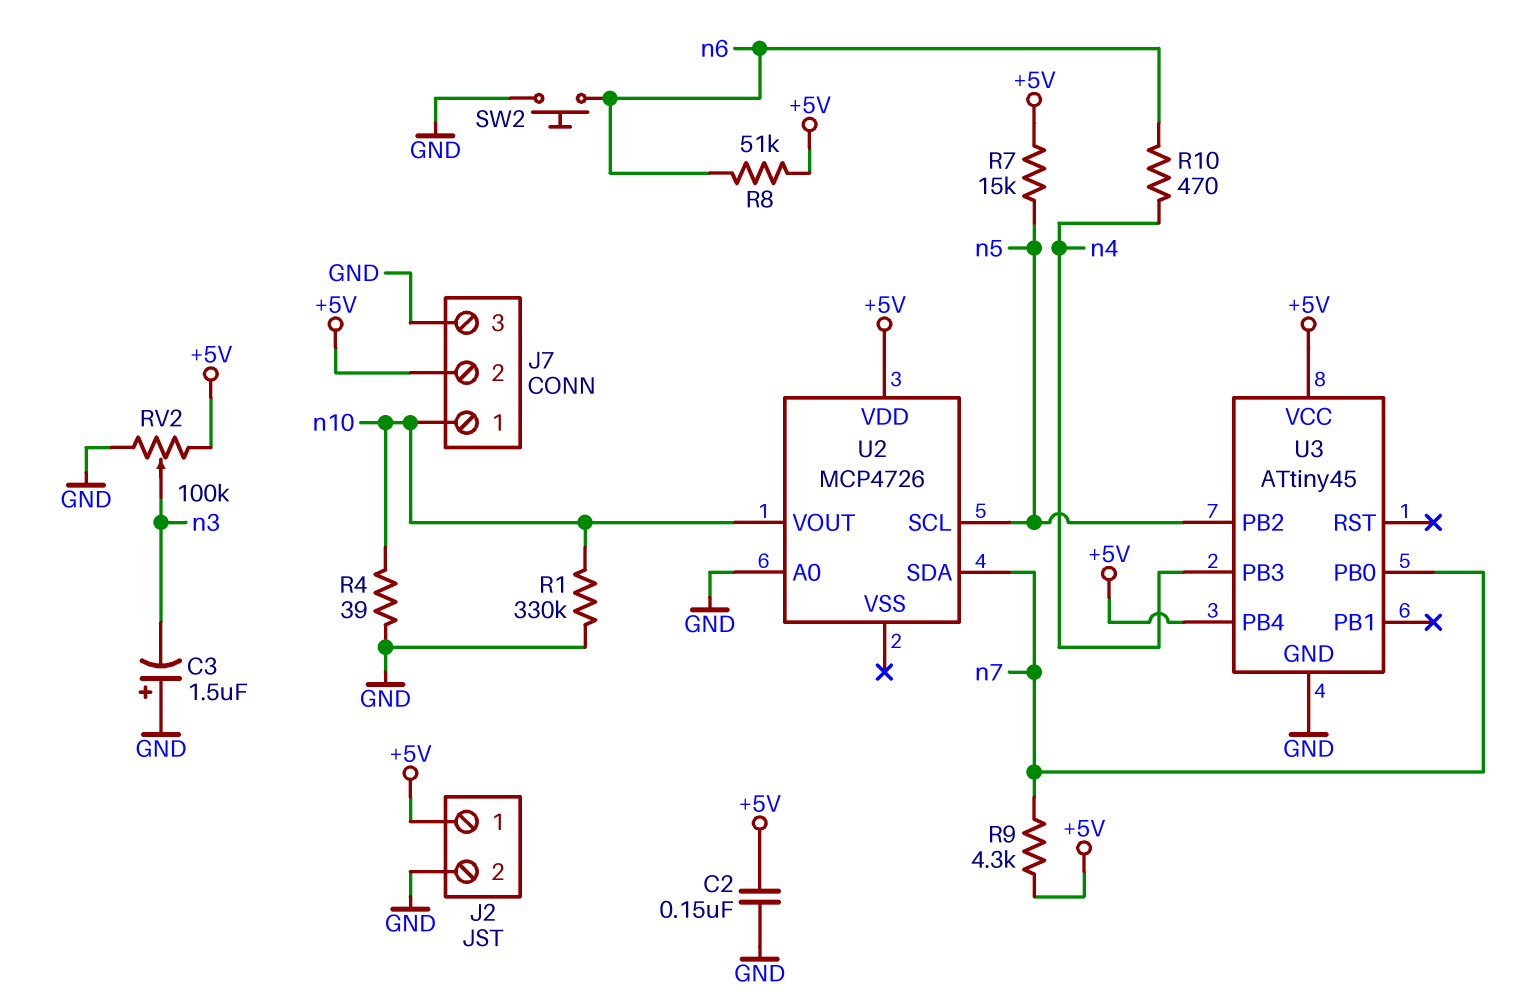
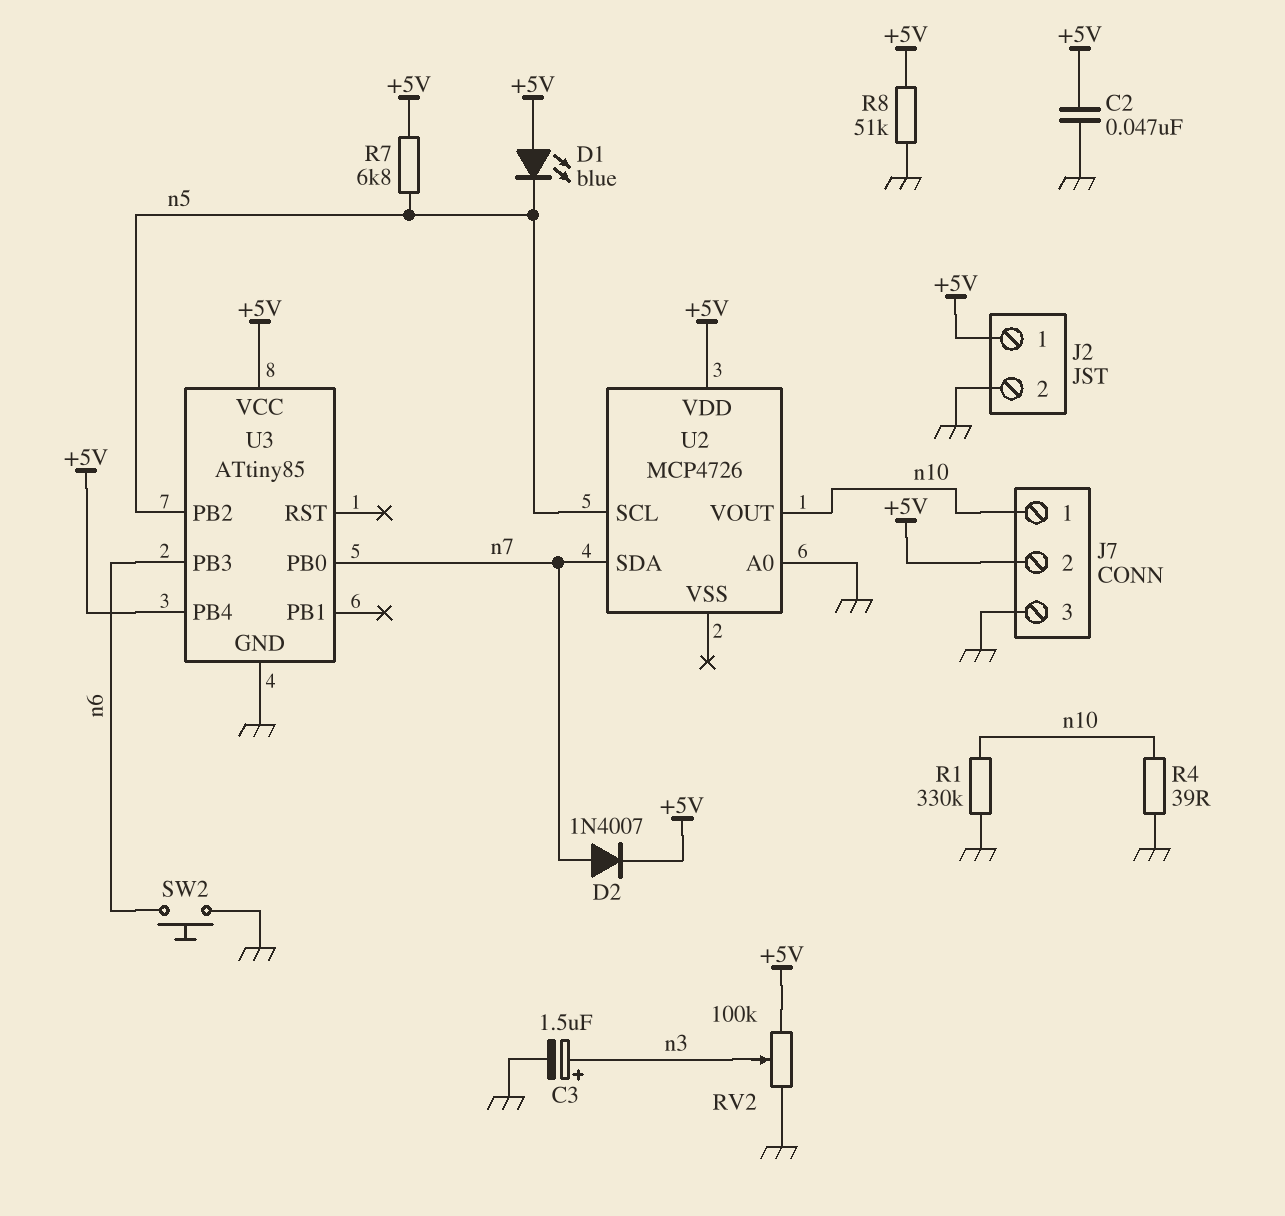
C2: 150nF (+5V, GND) -> 47nF (+5V, GND)
C3: 1.5uF (plus GND, minus n3) -> 1.5uF (plus n3, minus GND)
D1: none -> LED blue (A +5V, K n5)
D2: none -> diode 1N4007 (A n7, K +5V)
R7: 15k (+5V, n5) -> 6.8k (+5V, n5)
R8: 51k (+5V, n6) -> 51k (+5V, GND)
R9: 4.3k (+5V, n7) -> none
R10: 470 (n4, n6) -> none
U3: ATtiny45 -> ATtiny85
U3 pin PB3: n4 -> n6

